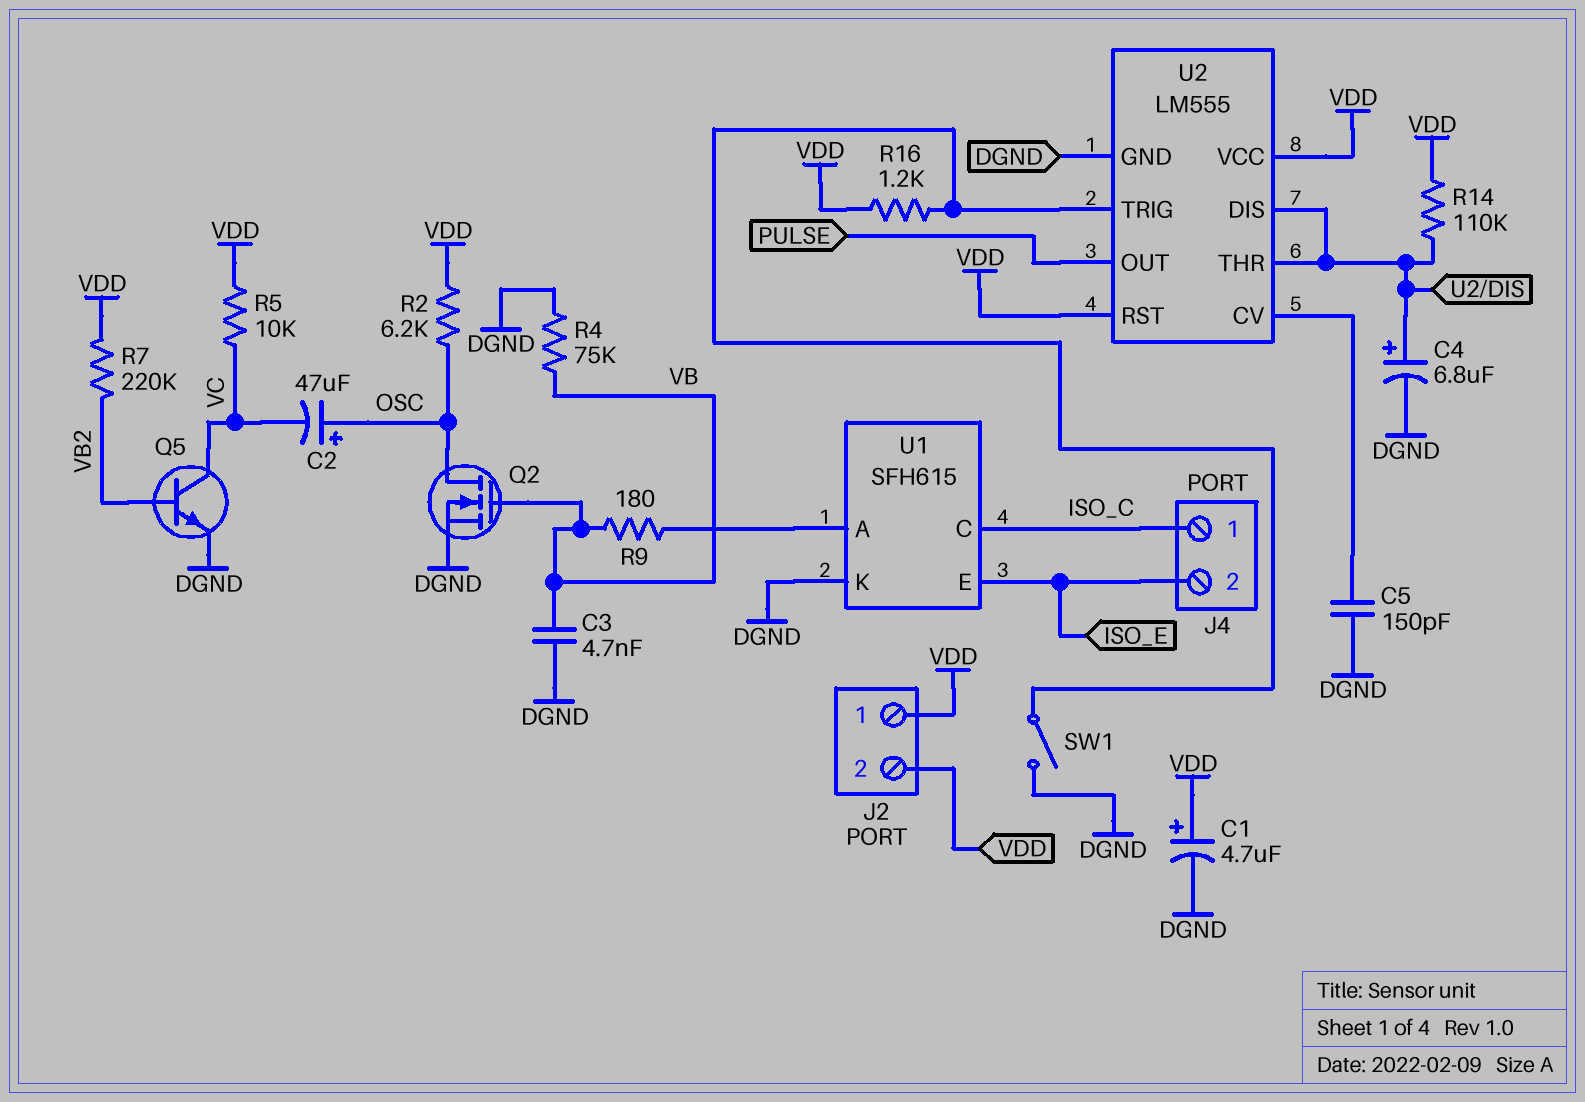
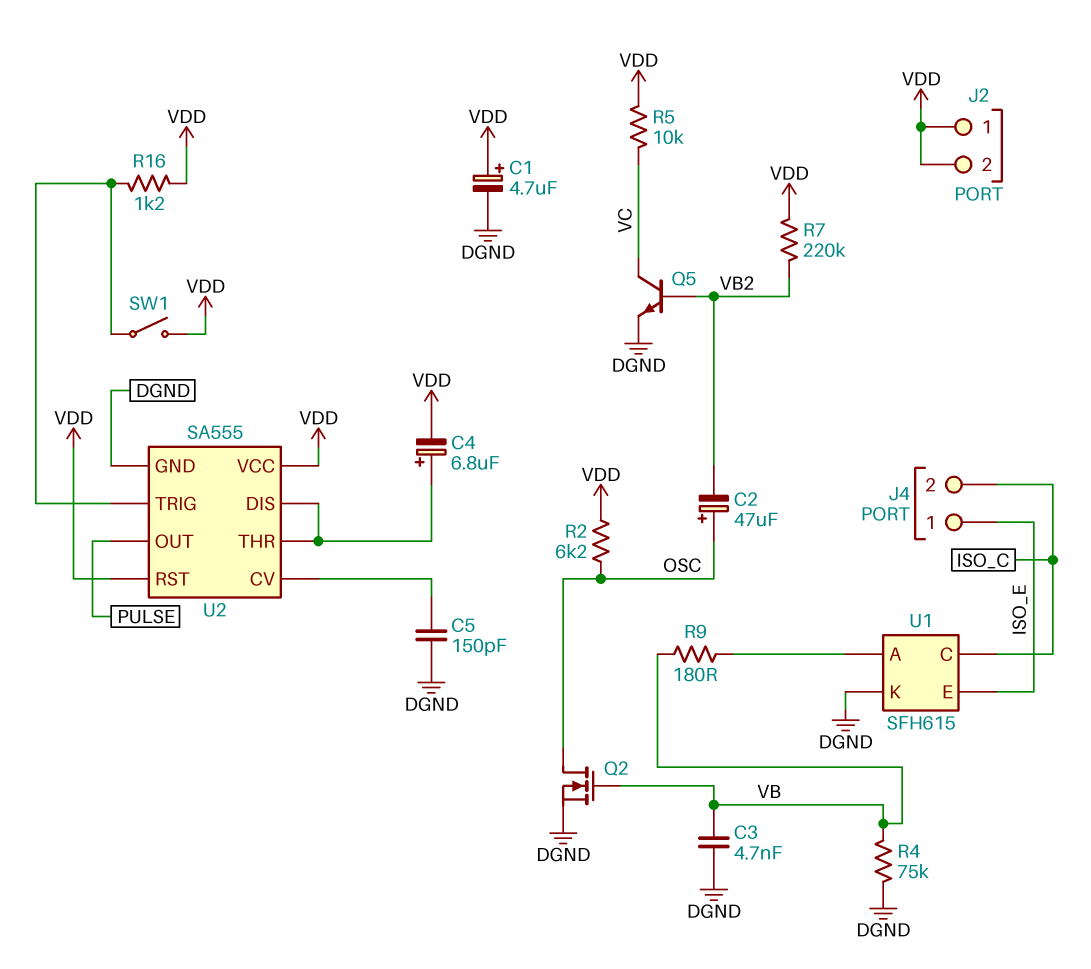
C2: 47uF (plus OSC, minus VC) -> 47uF (plus OSC, minus VB2)
C4: 6.8uF (plus U2/DIS, minus DGND) -> 6.8uF (plus U2/DIS, minus VDD)
J4 pin 1: ISO_C -> ISO_E
J4 pin 2: ISO_E -> ISO_C
R14: 110k (U2/DIS, VDD) -> none
SW1: switch (DGND, U2/TRIG) -> switch (U2/TRIG, VDD)
U2: LM555 -> SA555

